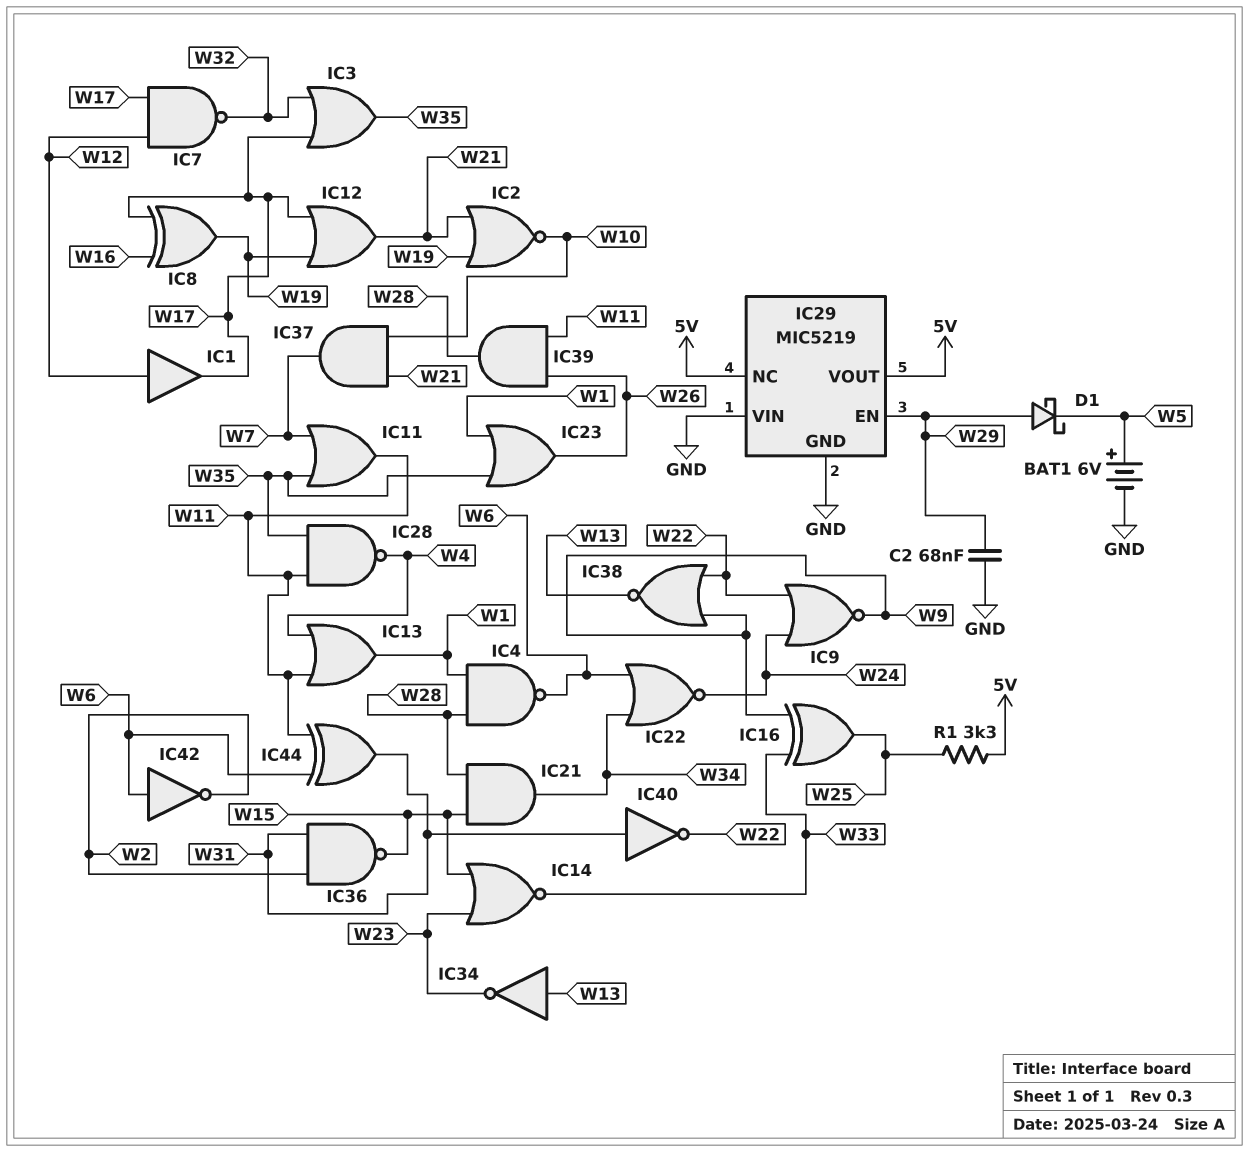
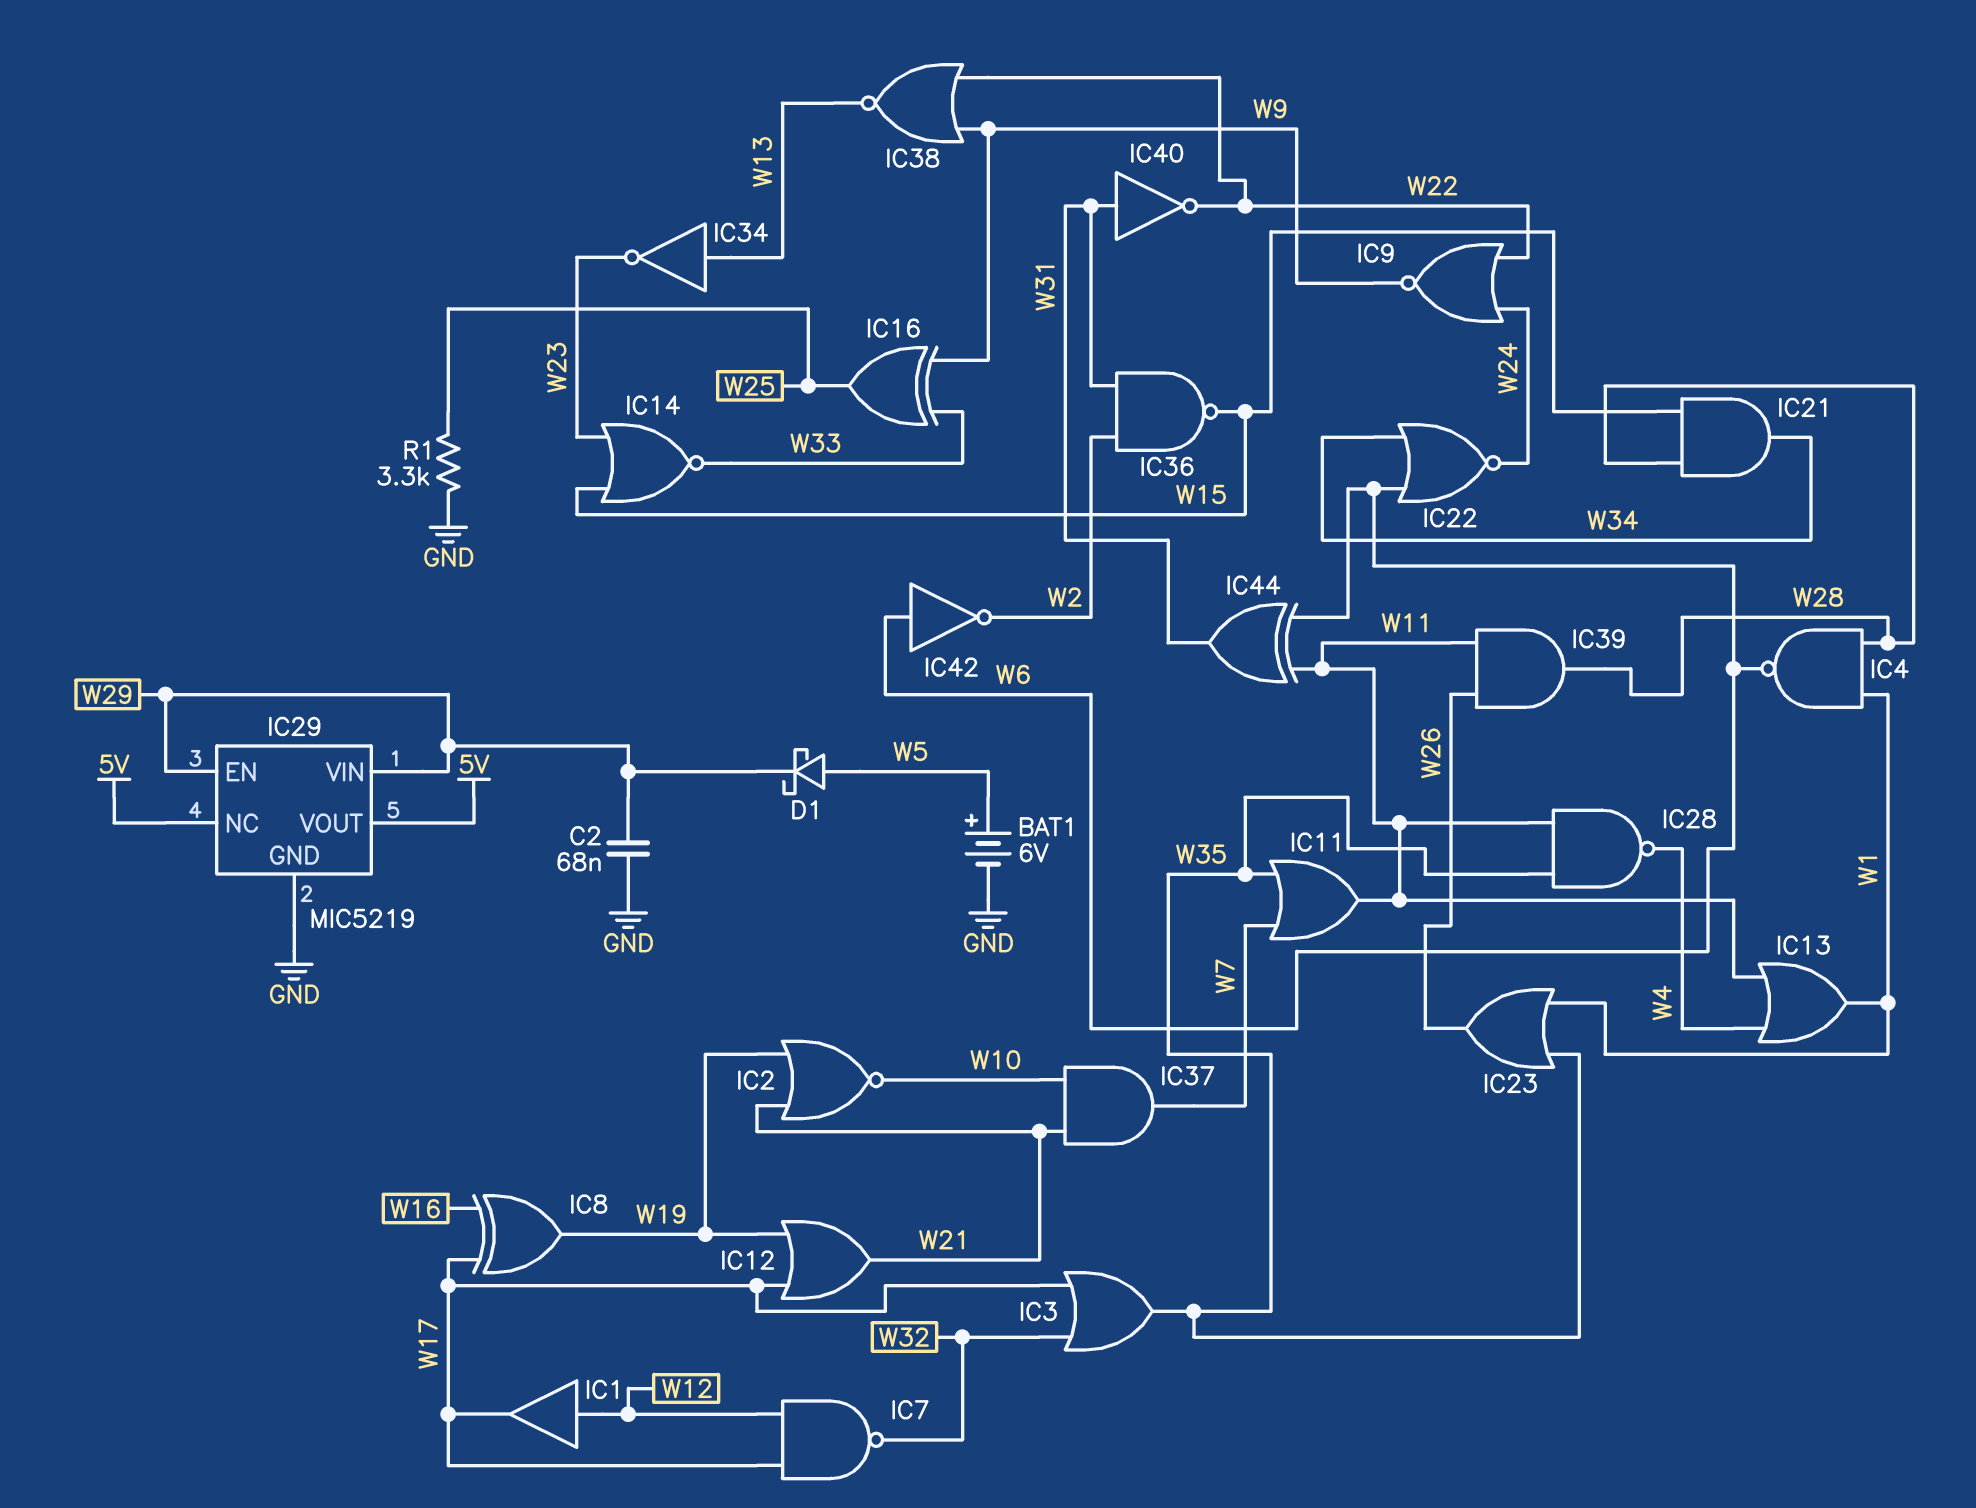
D1: schottky (A W29, K W5) -> schottky (A W5, K W29)
IC29 pin VIN: GND -> W29
R1: 3.3k (5V, W25) -> 3.3k (GND, W25)

